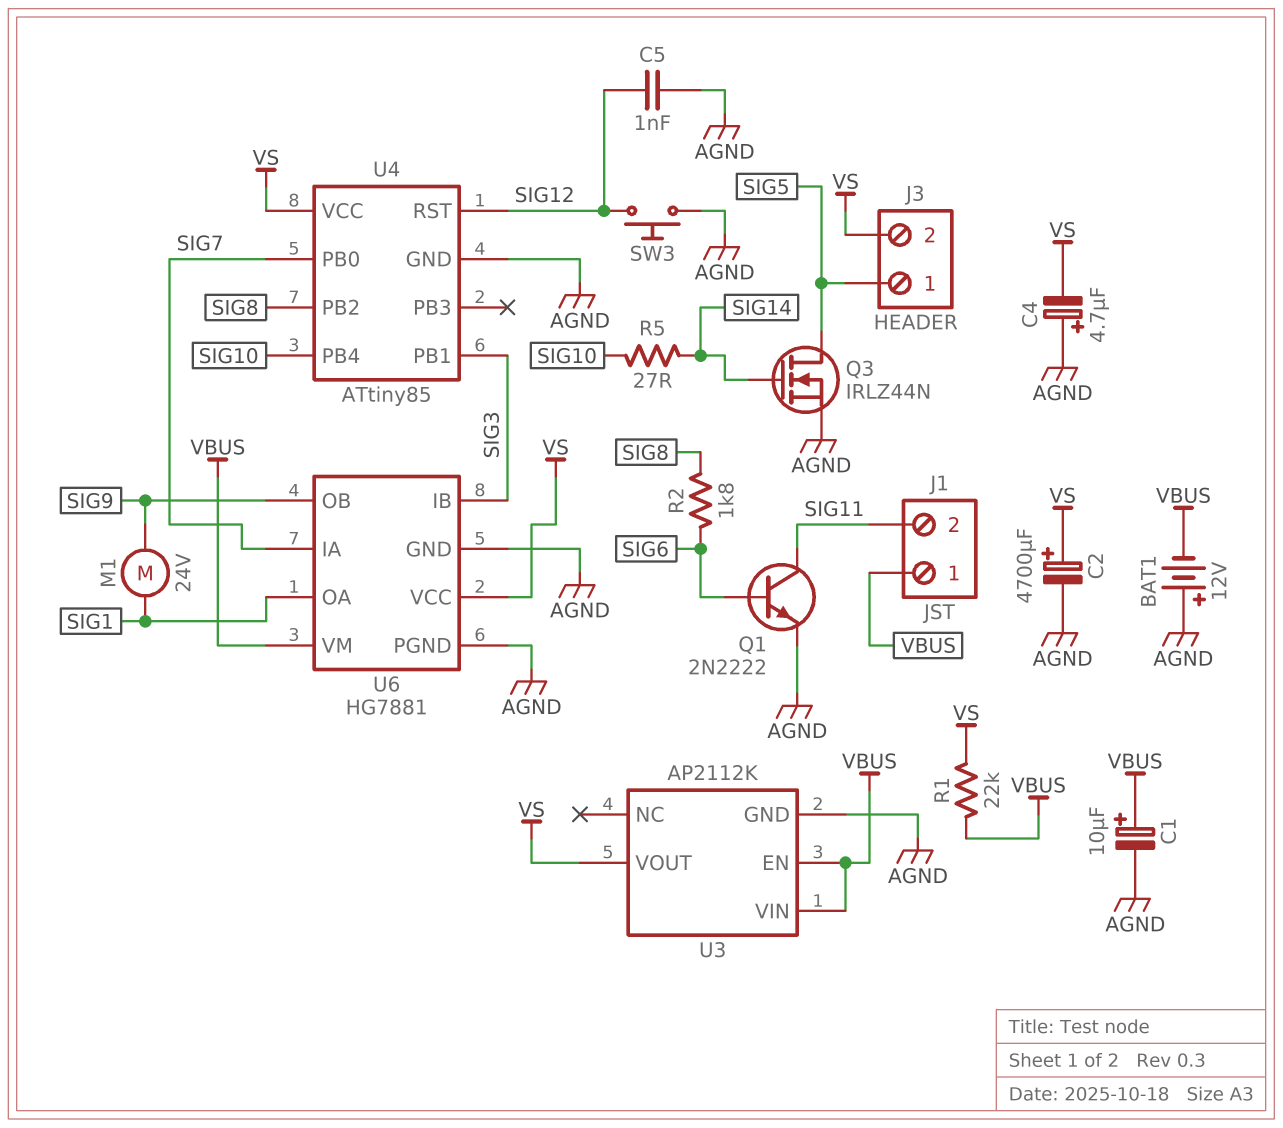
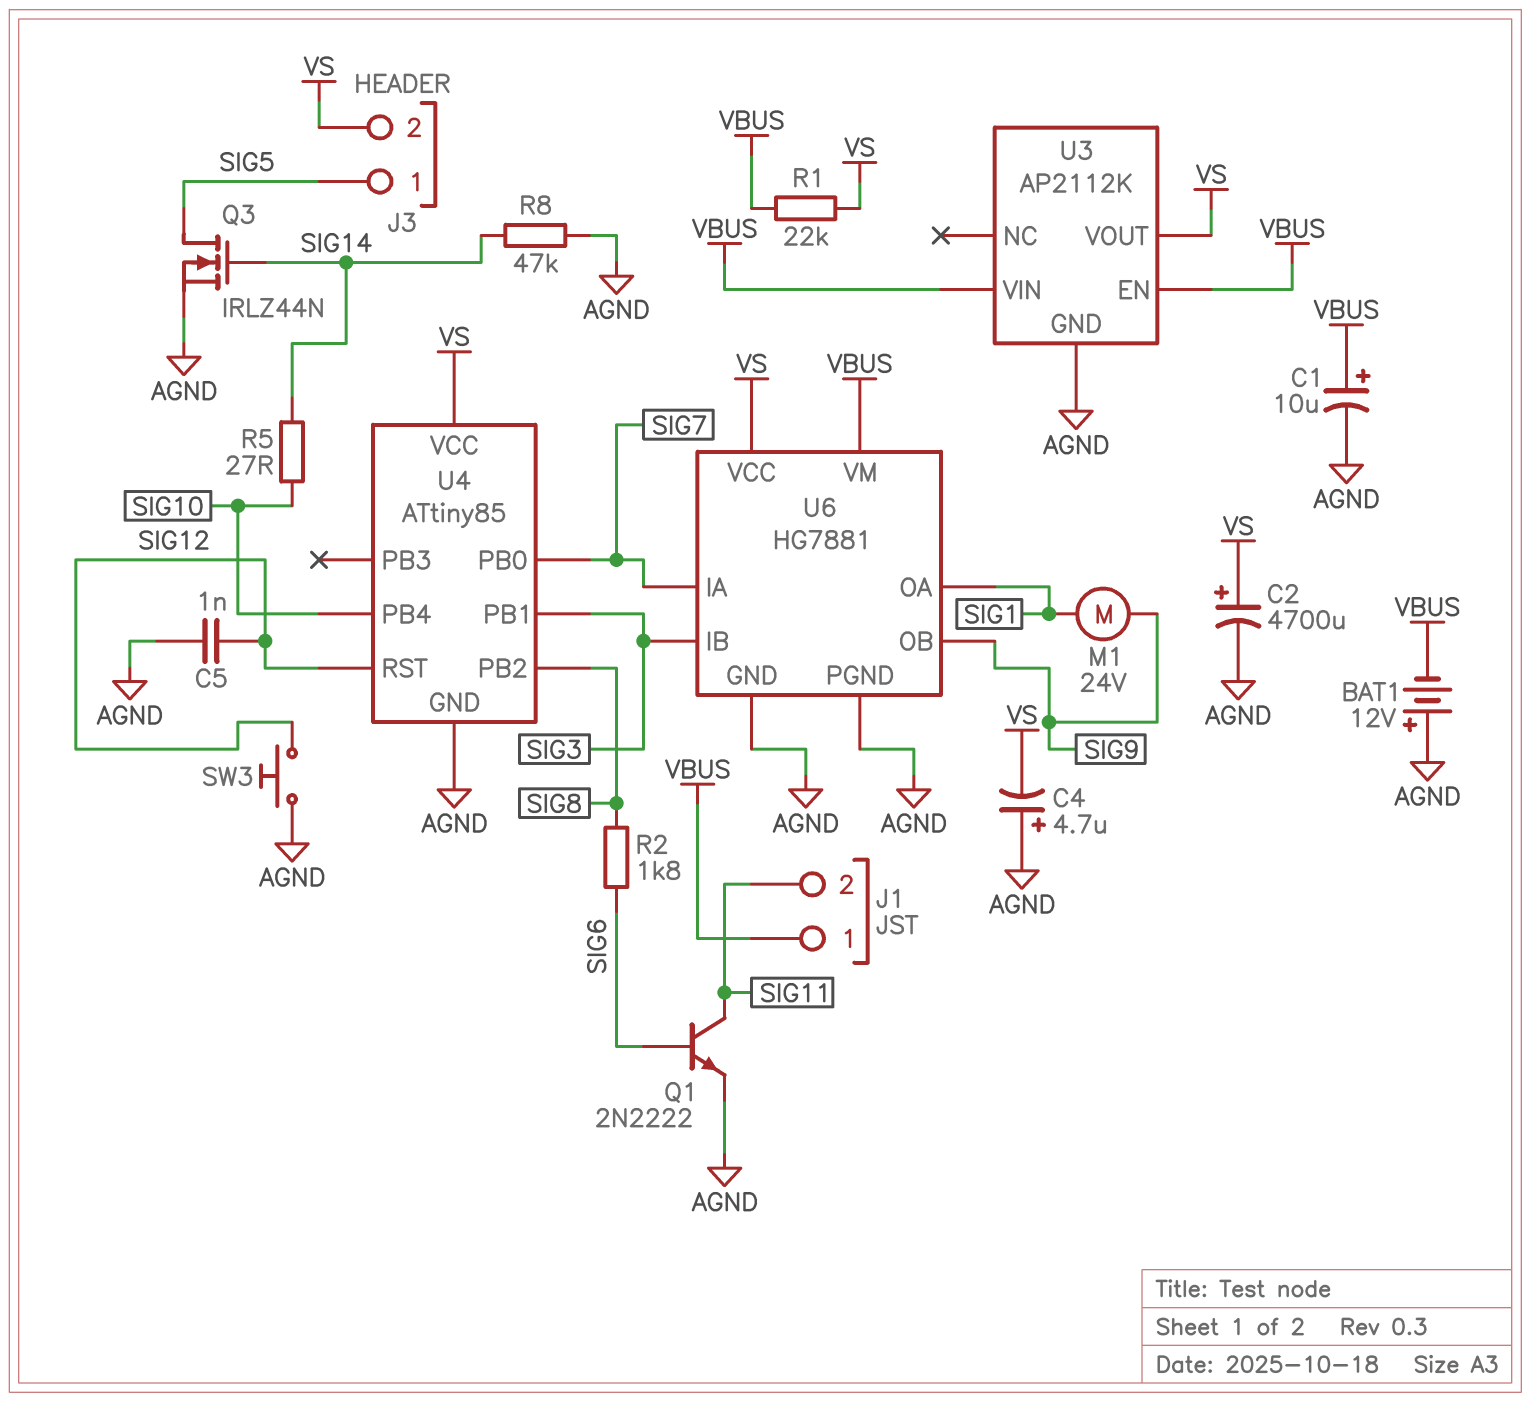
R8: none -> 47k (AGND, SIG14)

